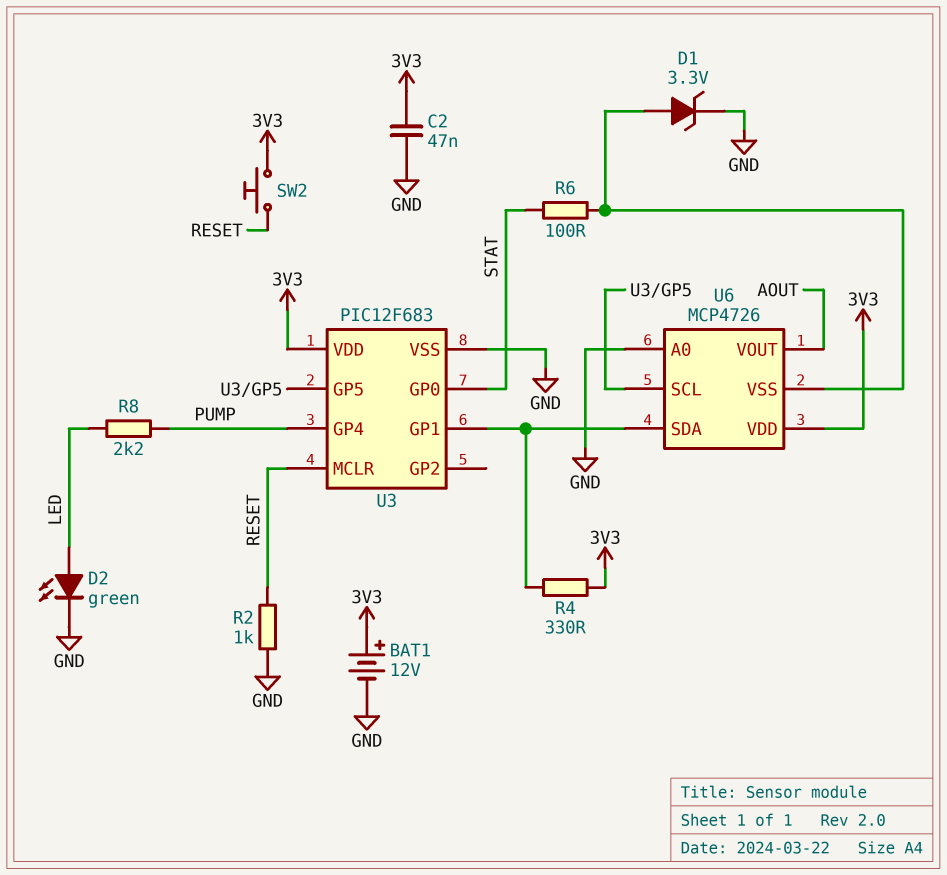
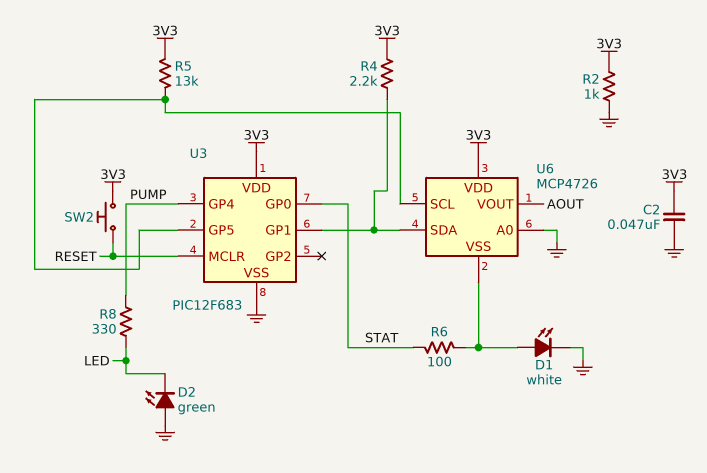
BAT1: 12V (plus 3V3, minus GND) -> none
D1: zener 3.3V (A U6/VSS, K GND) -> LED white (A U6/VSS, K GND)
D2: LED green (A LED, K GND) -> LED green (A GND, K LED)
R2: 1k (GND, RESET) -> 1k (3V3, GND)
R4: 330 (3V3, U3/GP1) -> 2.2k (3V3, U3/GP1)
R5: none -> 13k (3V3, U3/GP5)
R8: 2.2k (LED, PUMP) -> 330 (LED, PUMP)

